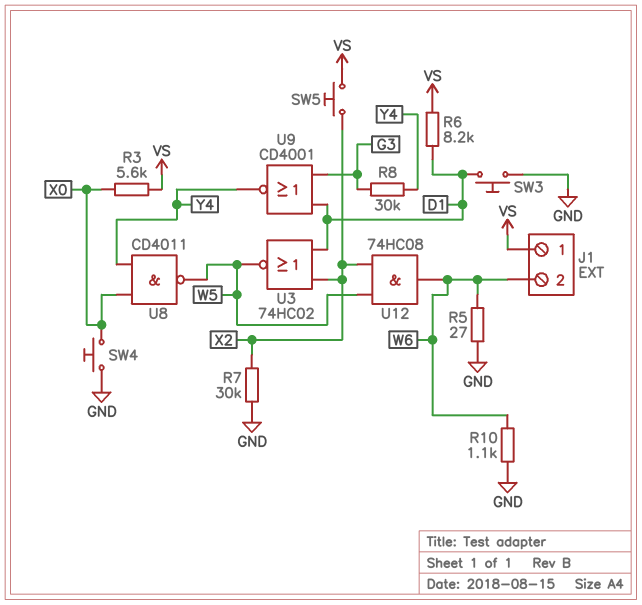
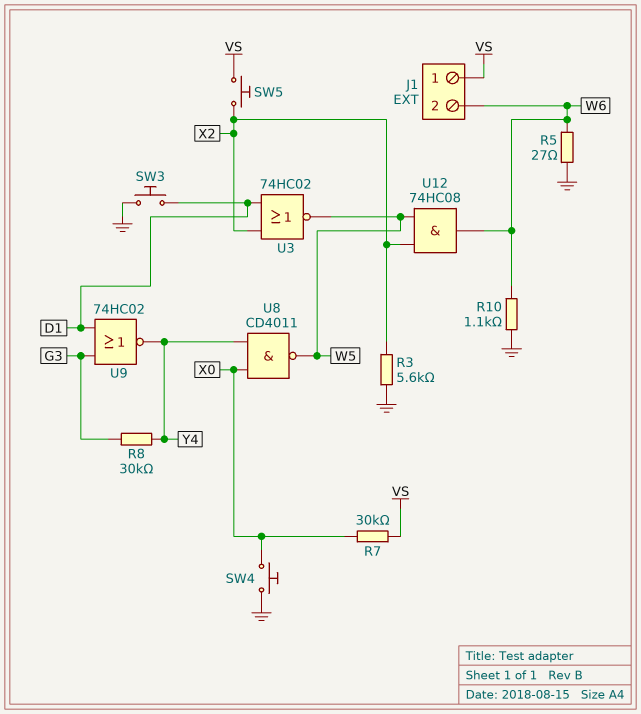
R3: 5.6k (VS, X0) -> 5.6k (GND, X2)
R6: 8.2k (D1, VS) -> none
R7: 30k (GND, X2) -> 30k (VS, X0)
U9: NOR CD4001 (in D1, in G3, out Y4) -> NOR 74HC02 (in D1, in G3, out Y4)

